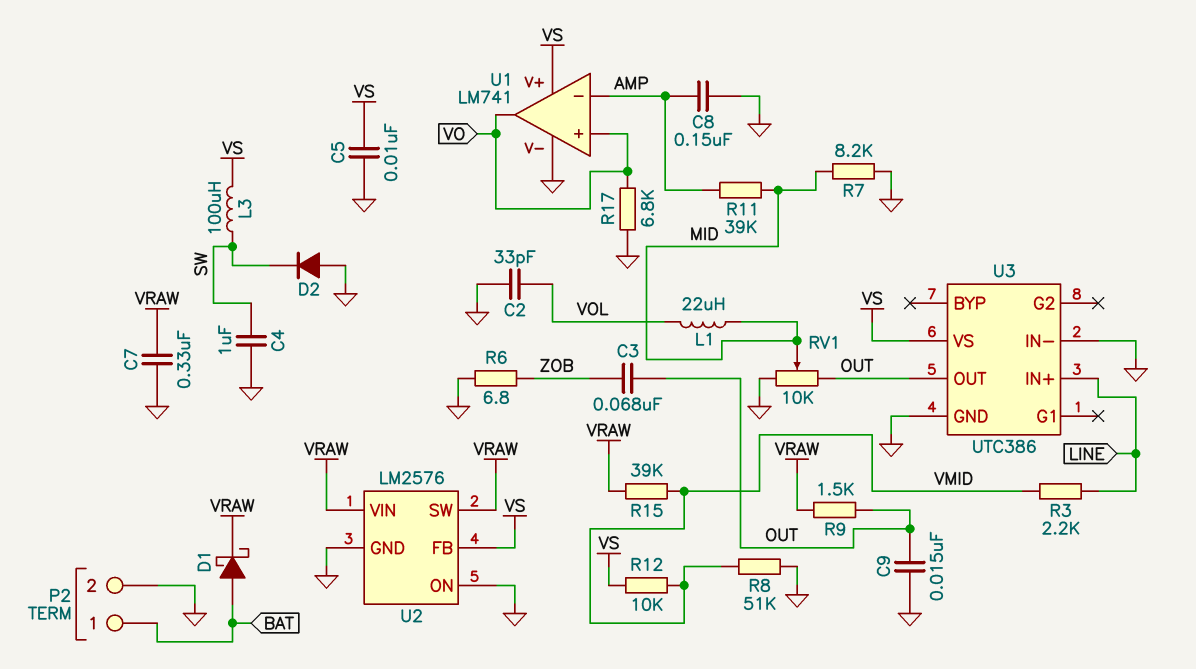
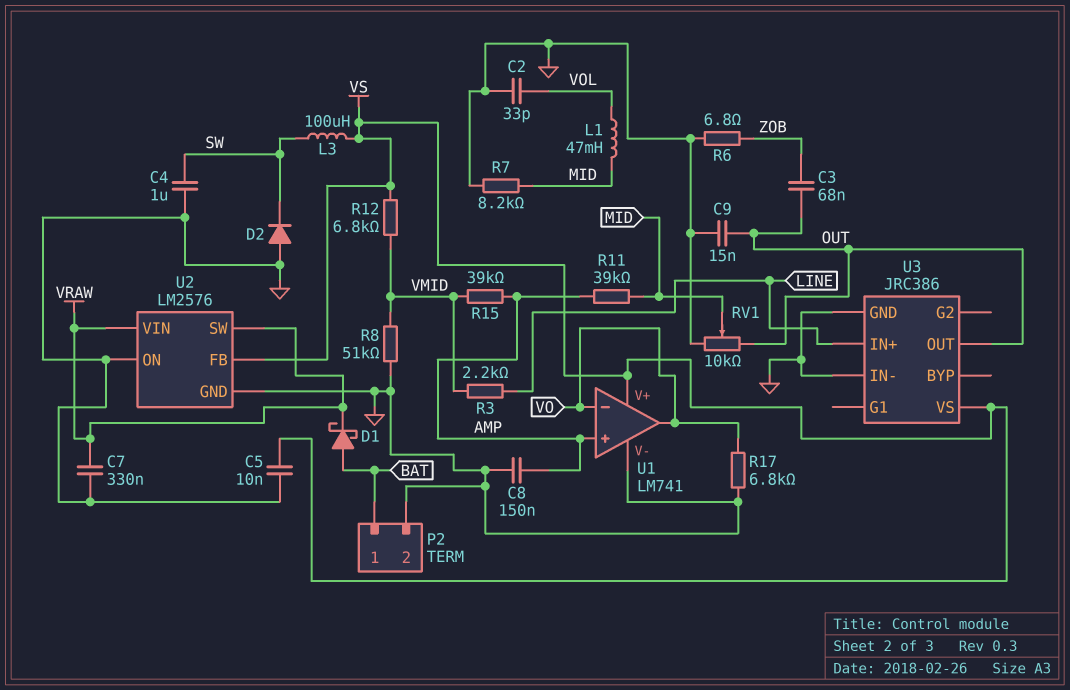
L1: 22uH (MID, VOL) -> 47mH (MID, VOL)
R9: 1.5k (OUT, VRAW) -> none
R12: 10k (VMID, VS) -> 6.8k (VMID, VS)
R15: 39k (VMID, VRAW) -> 39k (AMP, VMID)
U1 pin in+: VO -> AMP
U1 pin in-: AMP -> VO
U3: UTC386 -> JRC386

